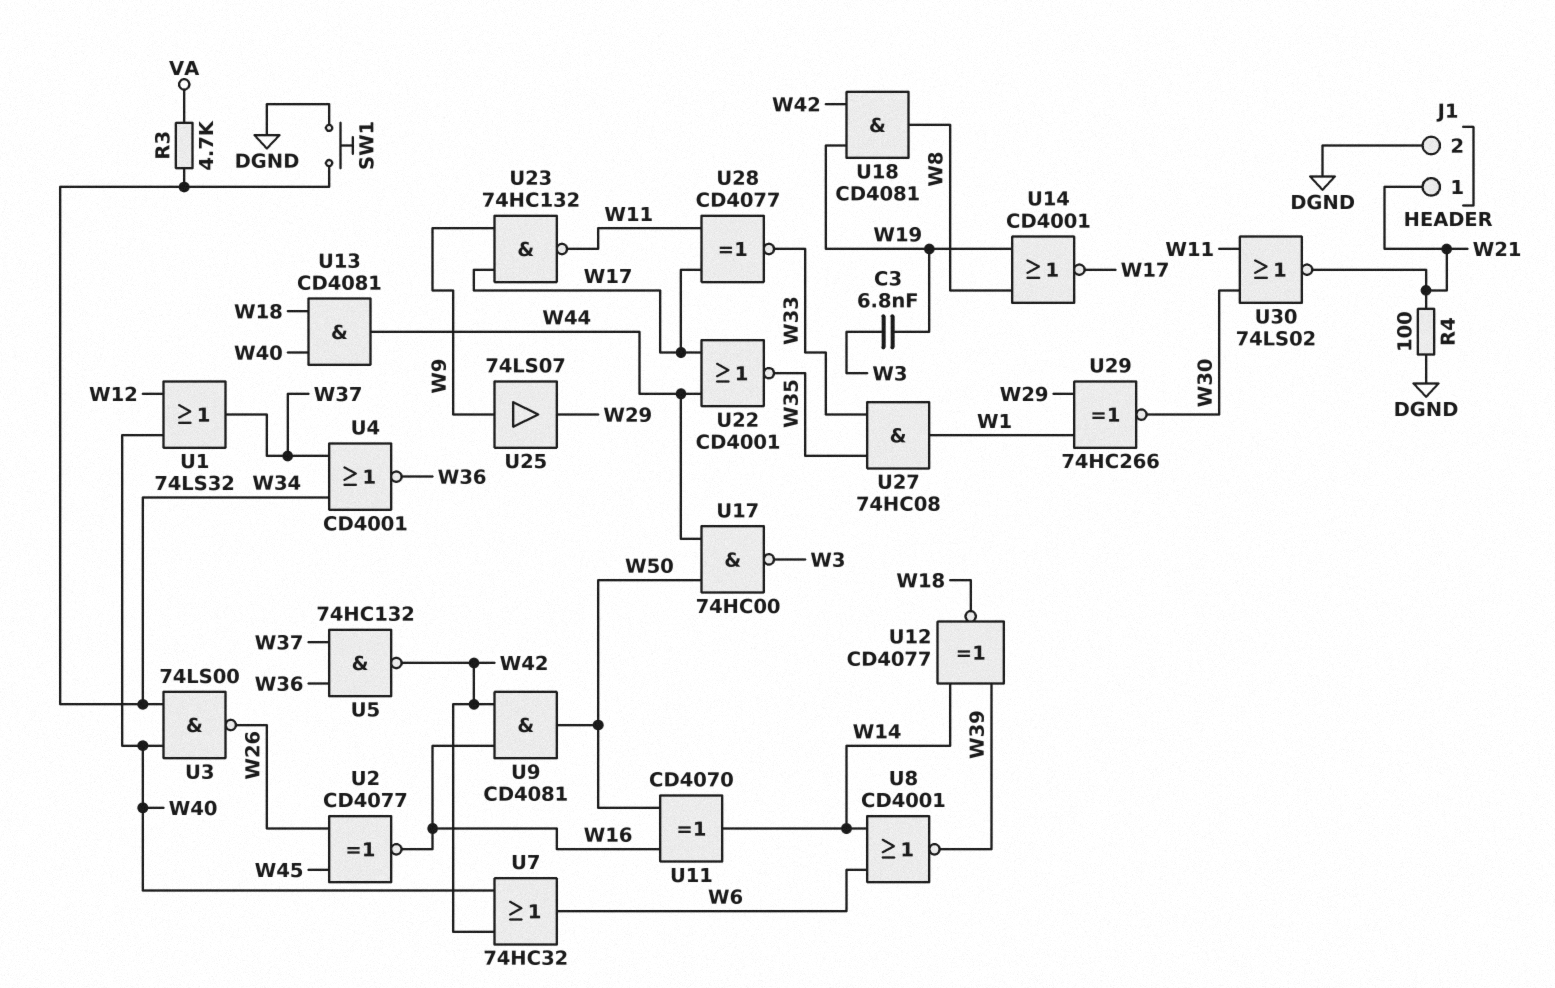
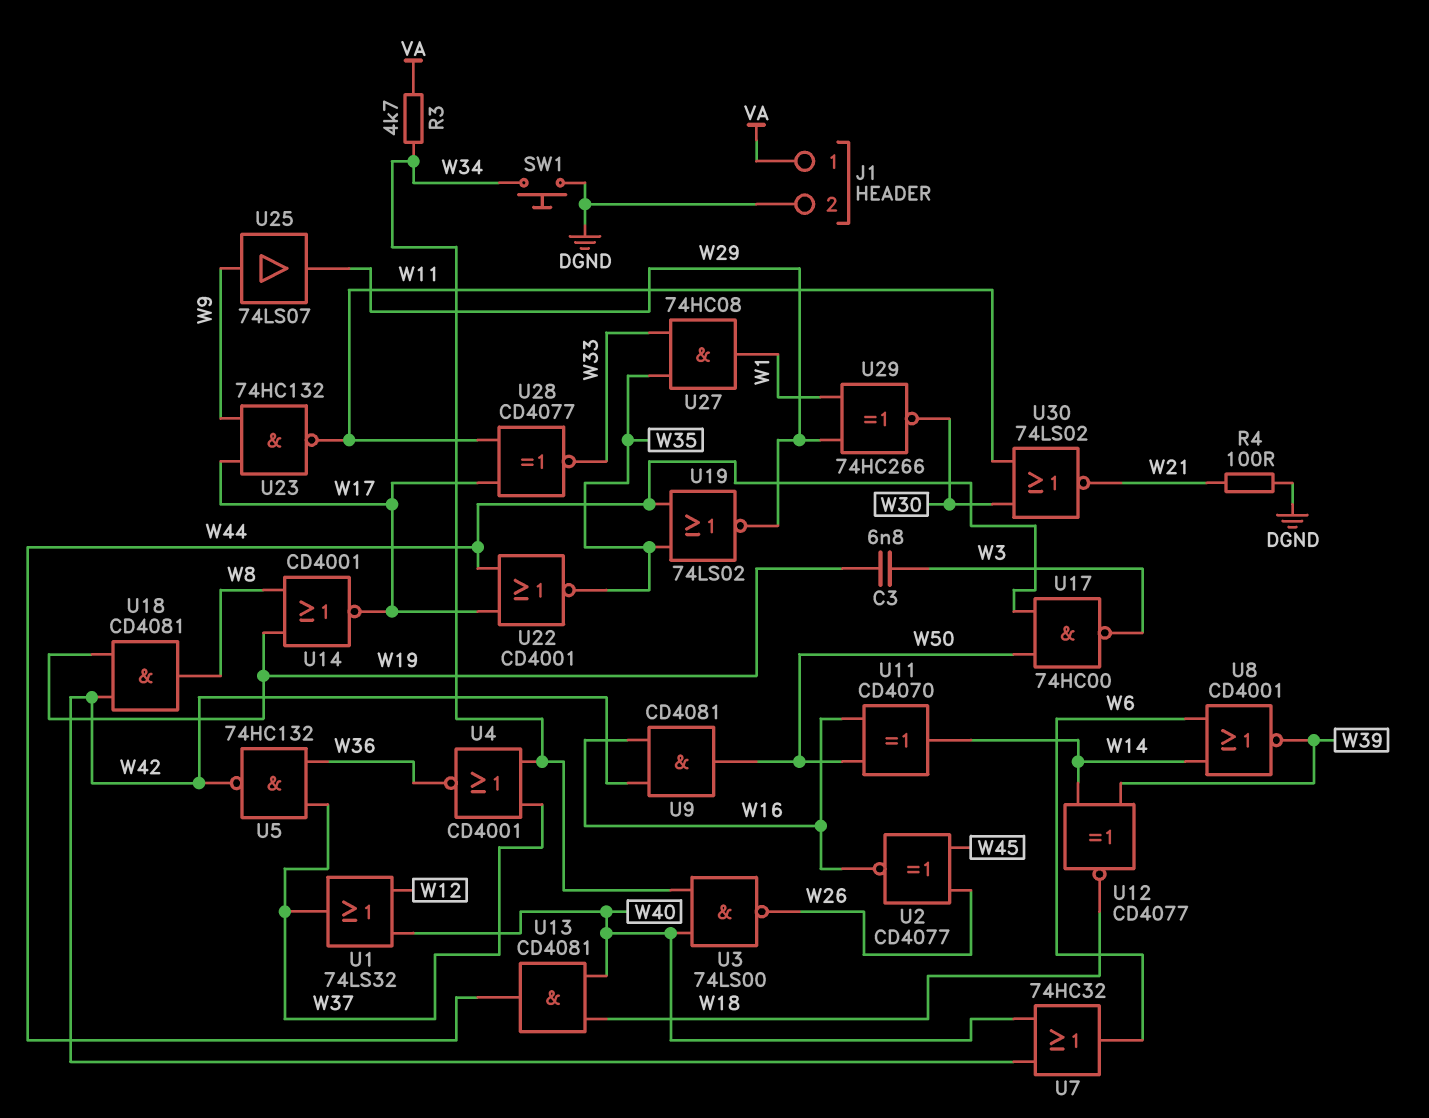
J1 pin 1: W21 -> VA
U19: none -> NOR 74LS02 (in W35, in W44, out W29)

